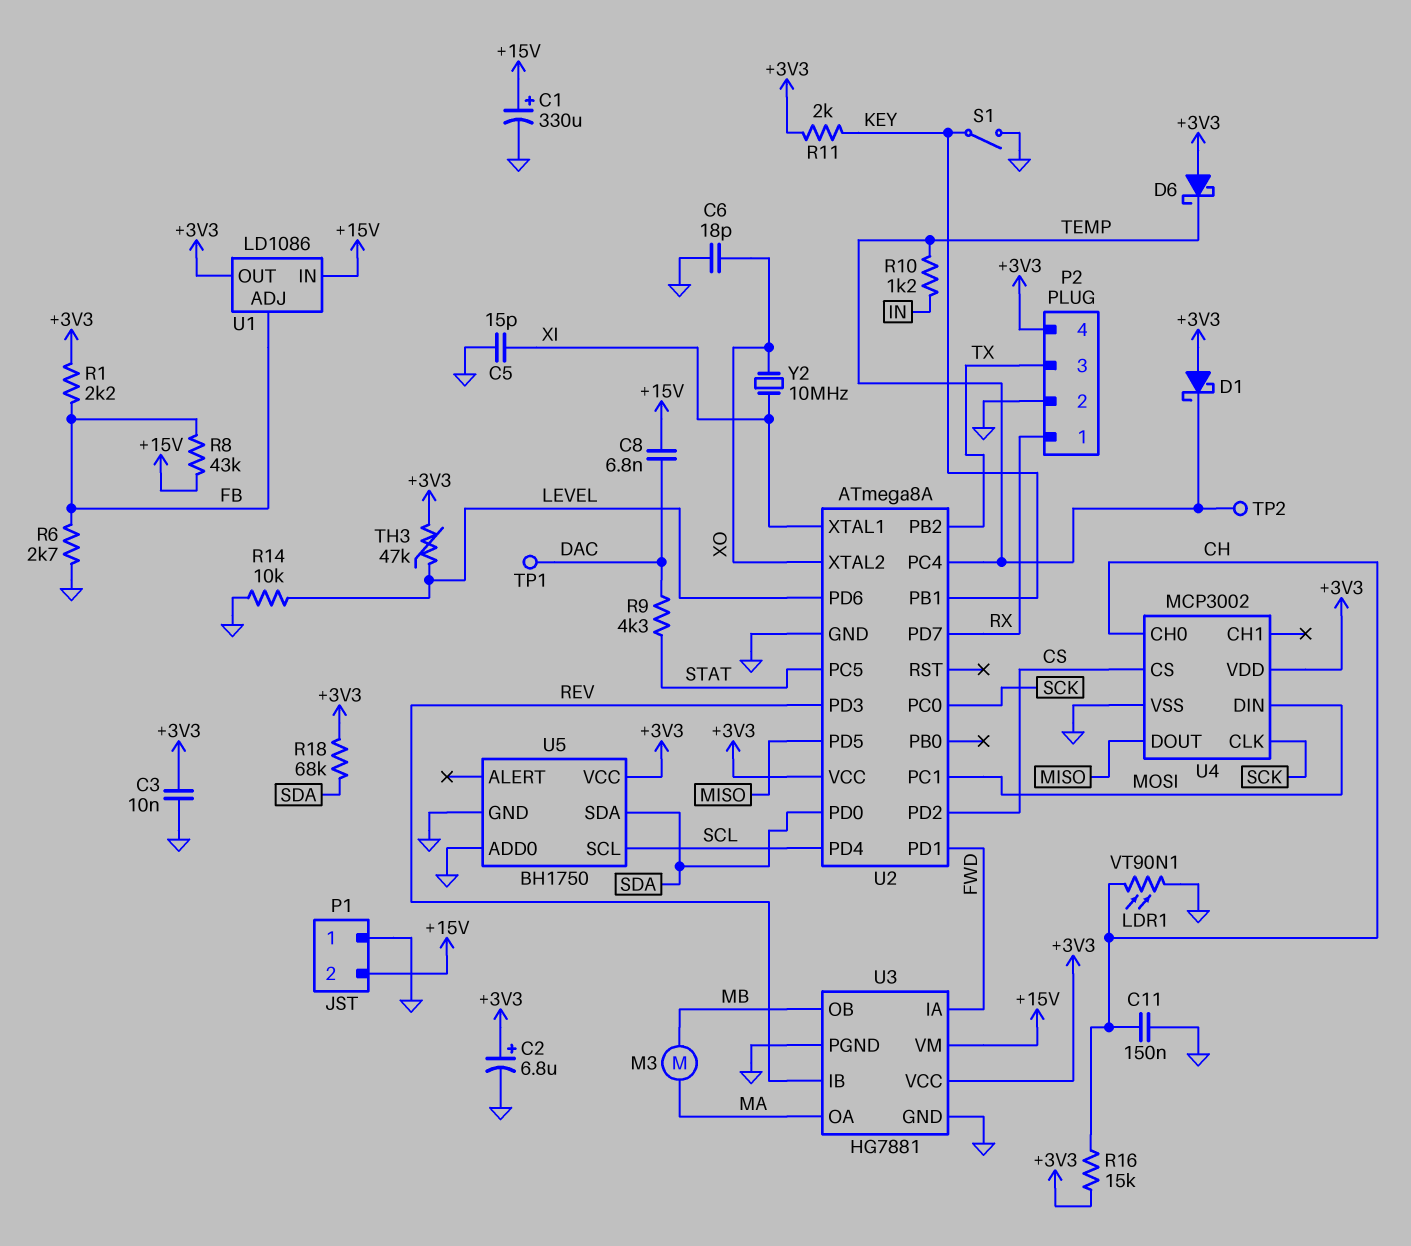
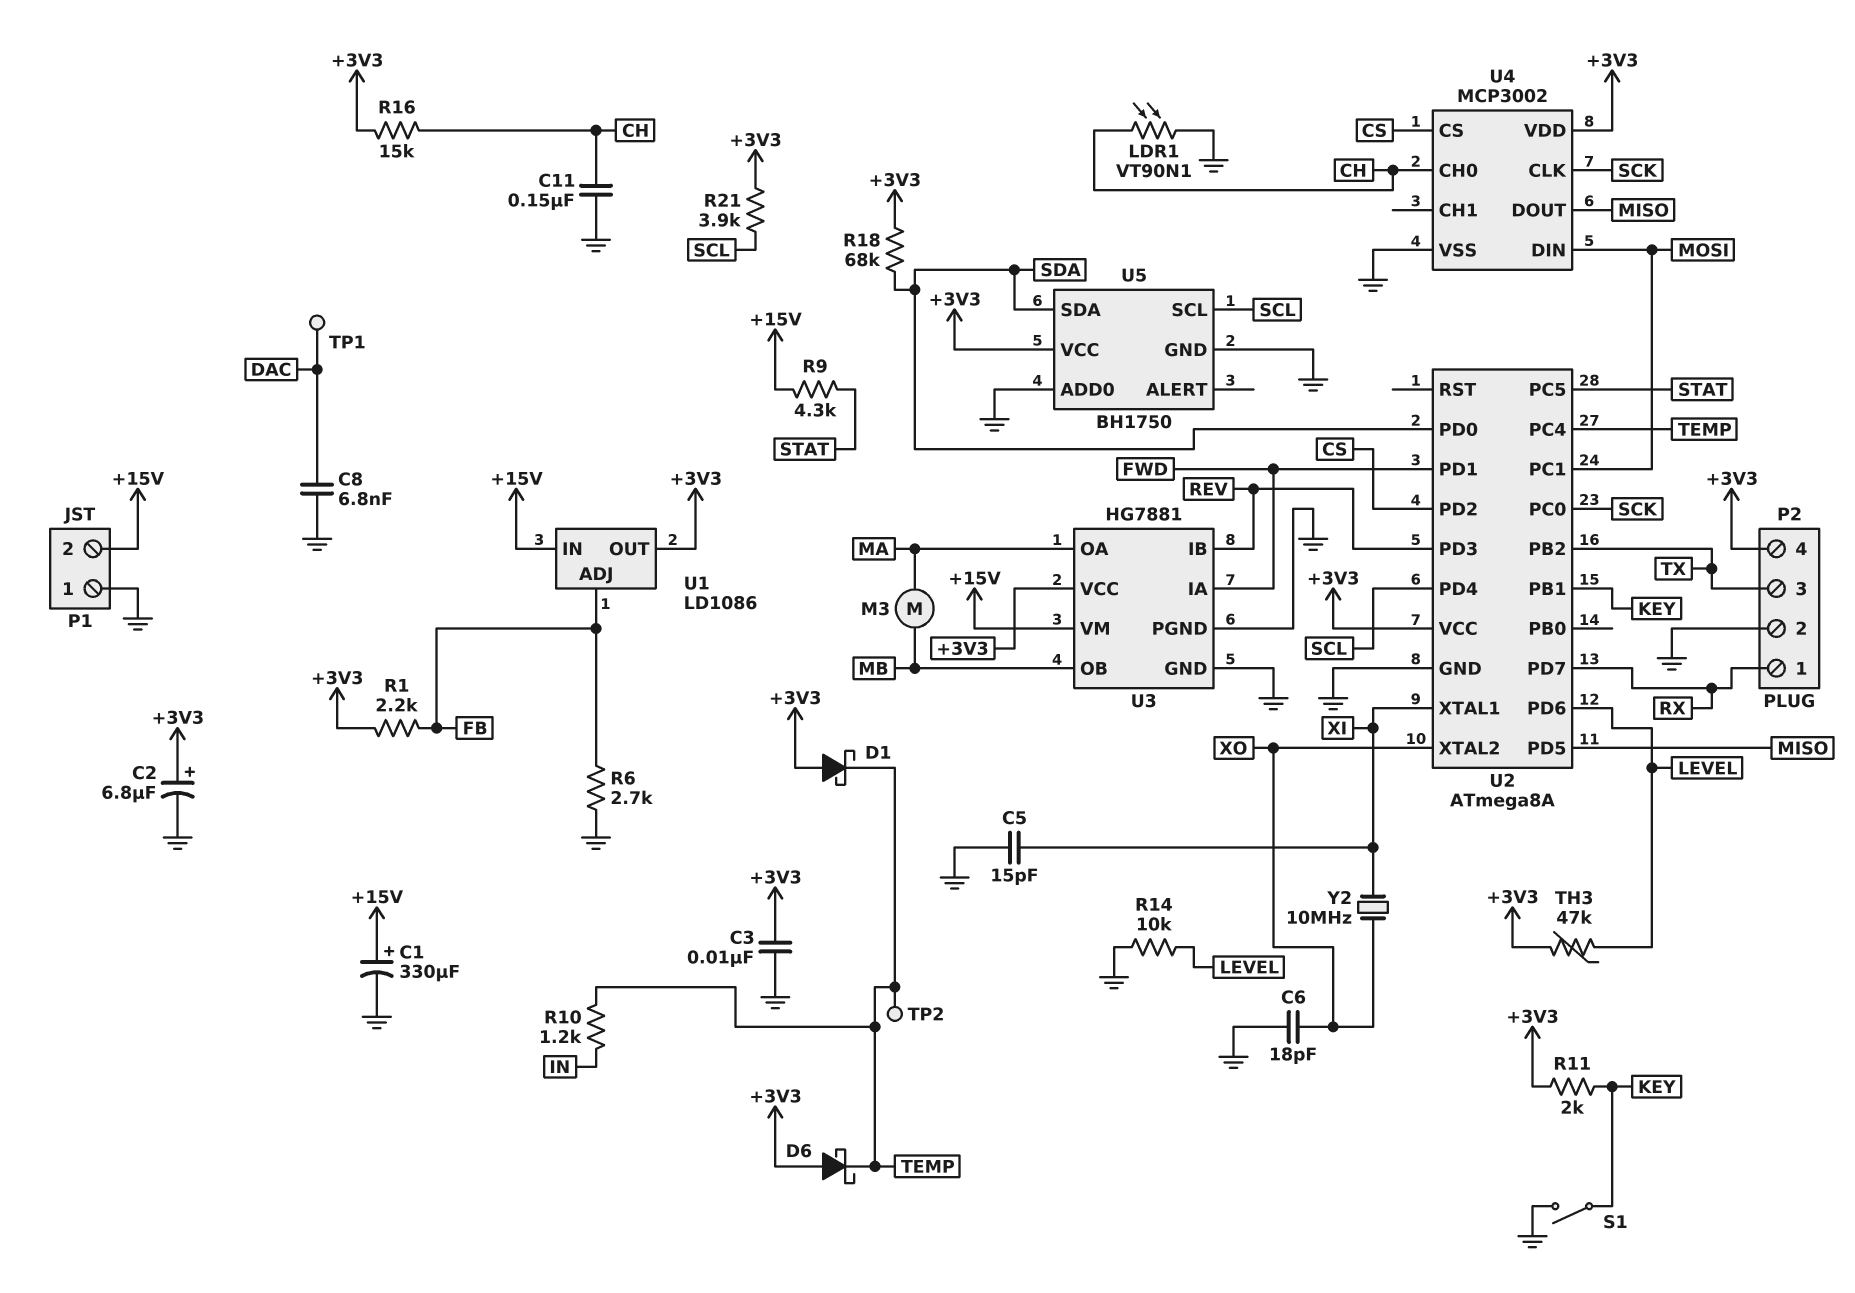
C8: 6.8nF (+15V, DAC) -> 6.8nF (DAC, GND)
R8: 43k (+15V, FB) -> none
R9: 4.3k (DAC, STAT) -> 4.3k (+15V, STAT)
R21: none -> 3.9k (+3V3, SCL)

